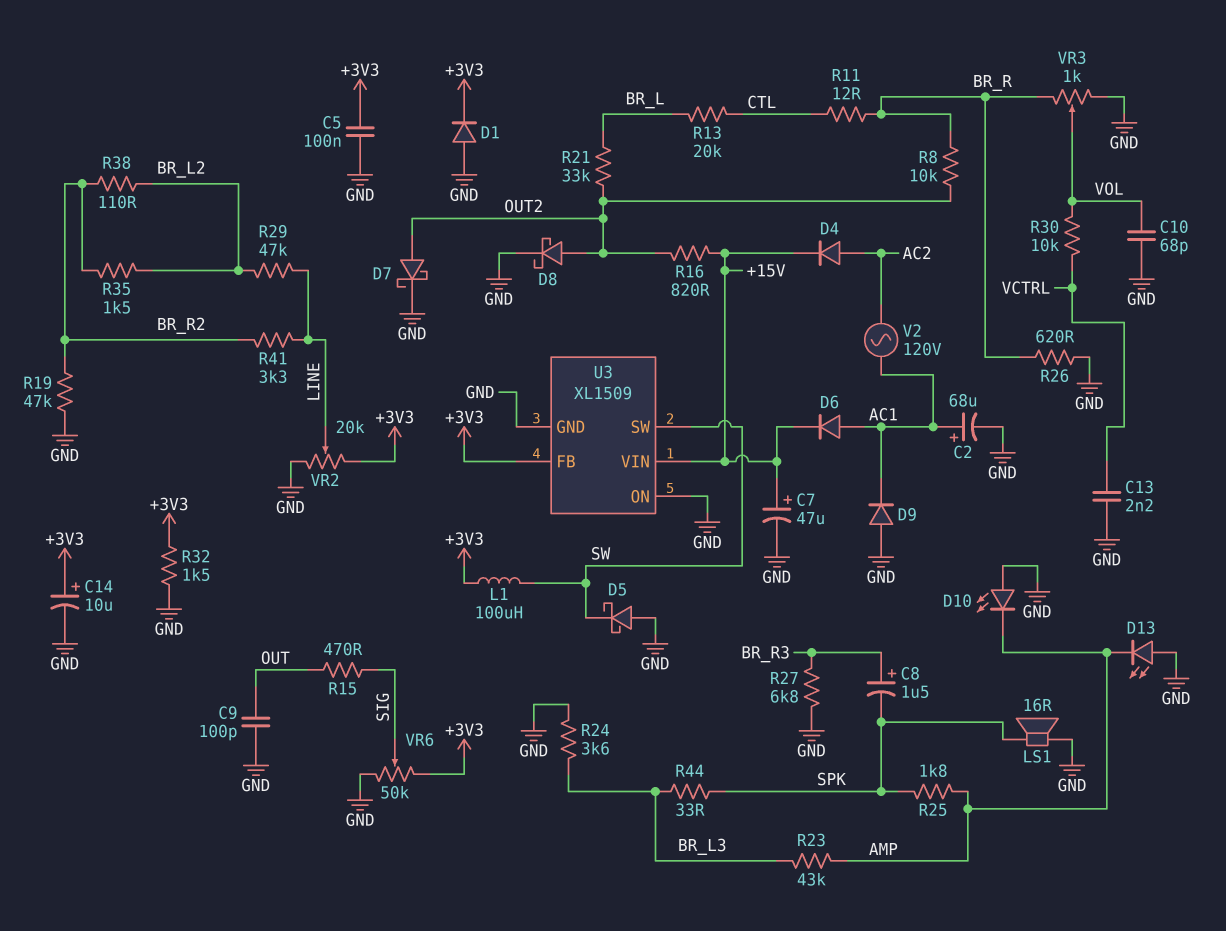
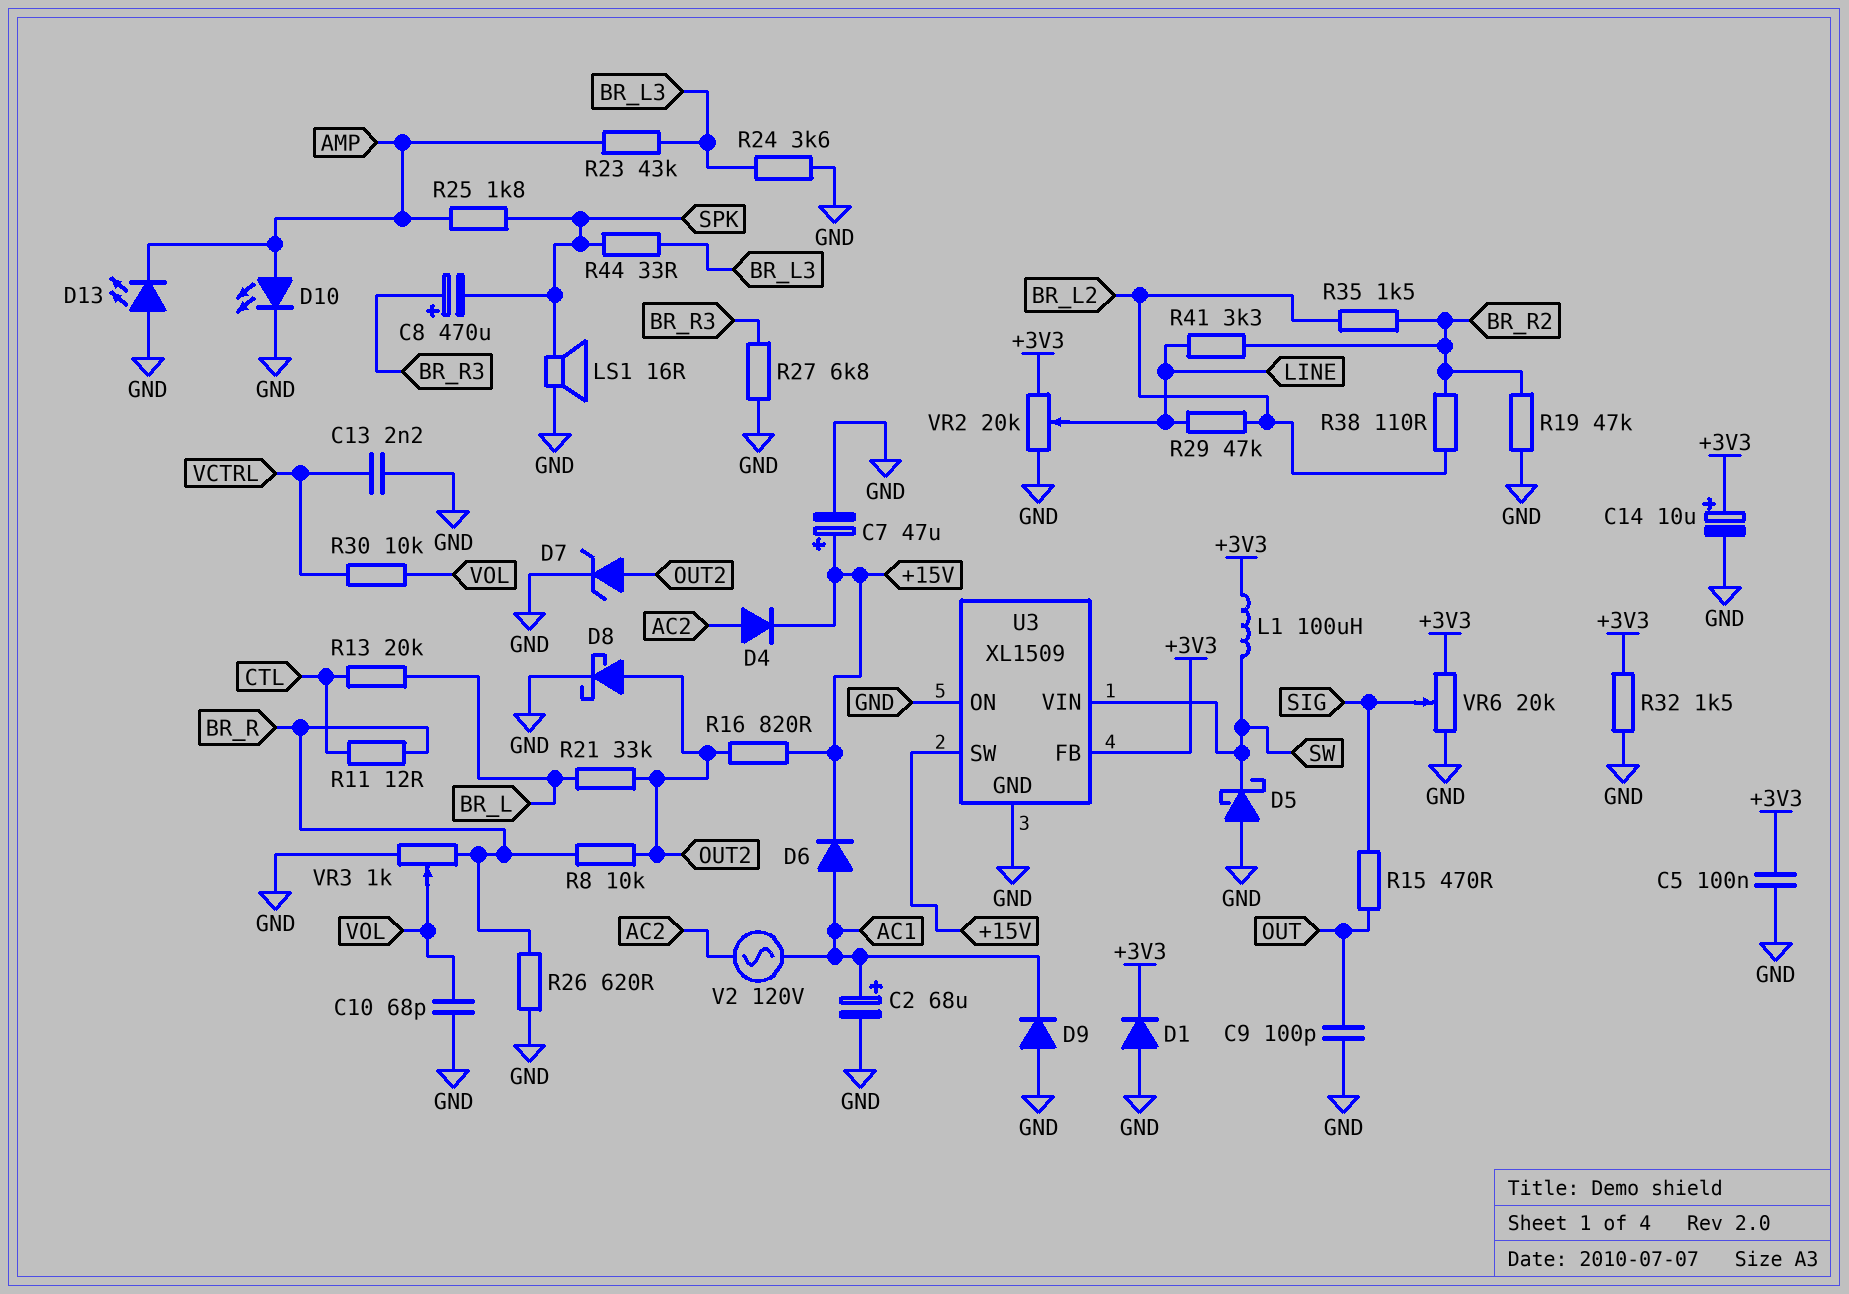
C8: 1.5uF (plus BR_R3, minus SPK) -> 470uF (plus BR_R3, minus SPK)
D7: schottky (A OUT2, K GND) -> zener (A OUT2, K GND)
D10: LED (A GND, K AMP) -> LED (A AMP, K GND)
U3 pin SW: SW -> +15V
U3 pin VIN: +15V -> SW
VR6: 50k (+3V3, GND, wiper SIG) -> 20k (+3V3, GND, wiper SIG)

